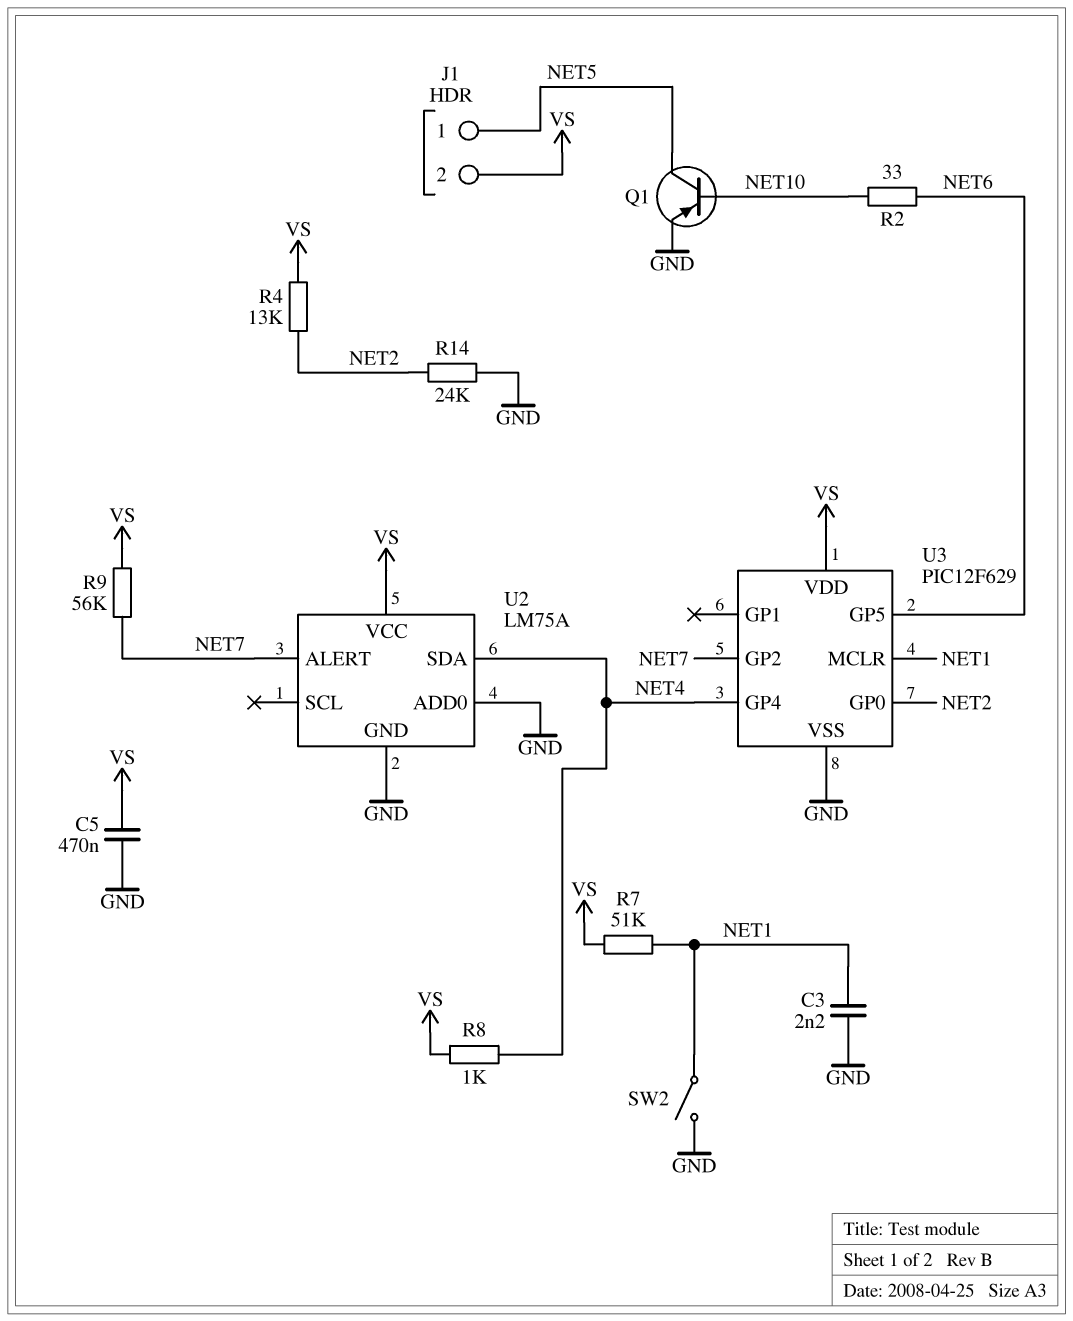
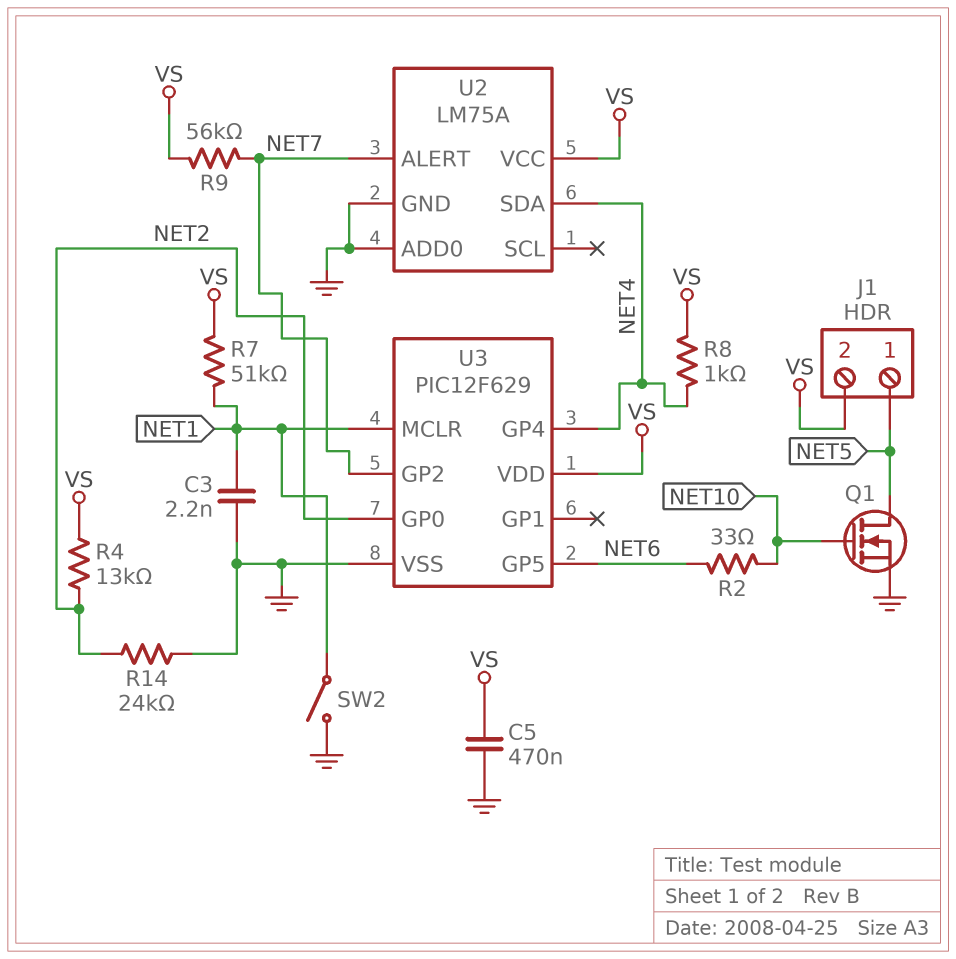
Q1: PNP (B NET10, C NET5, E GND) -> NMOS (G NET10, D NET5, S GND)

